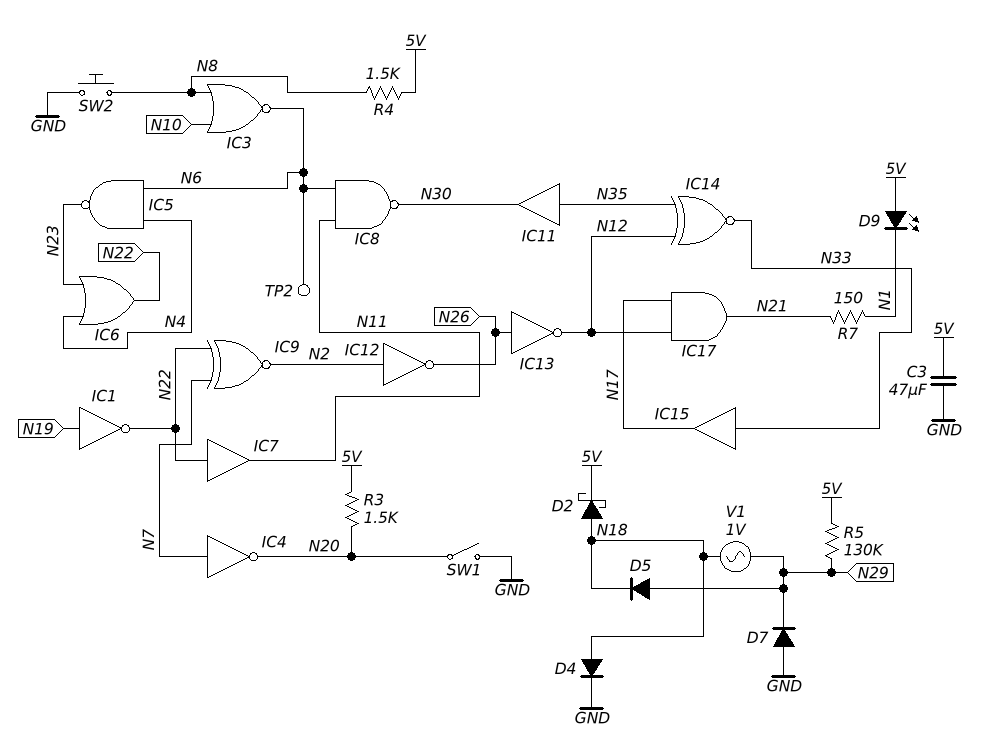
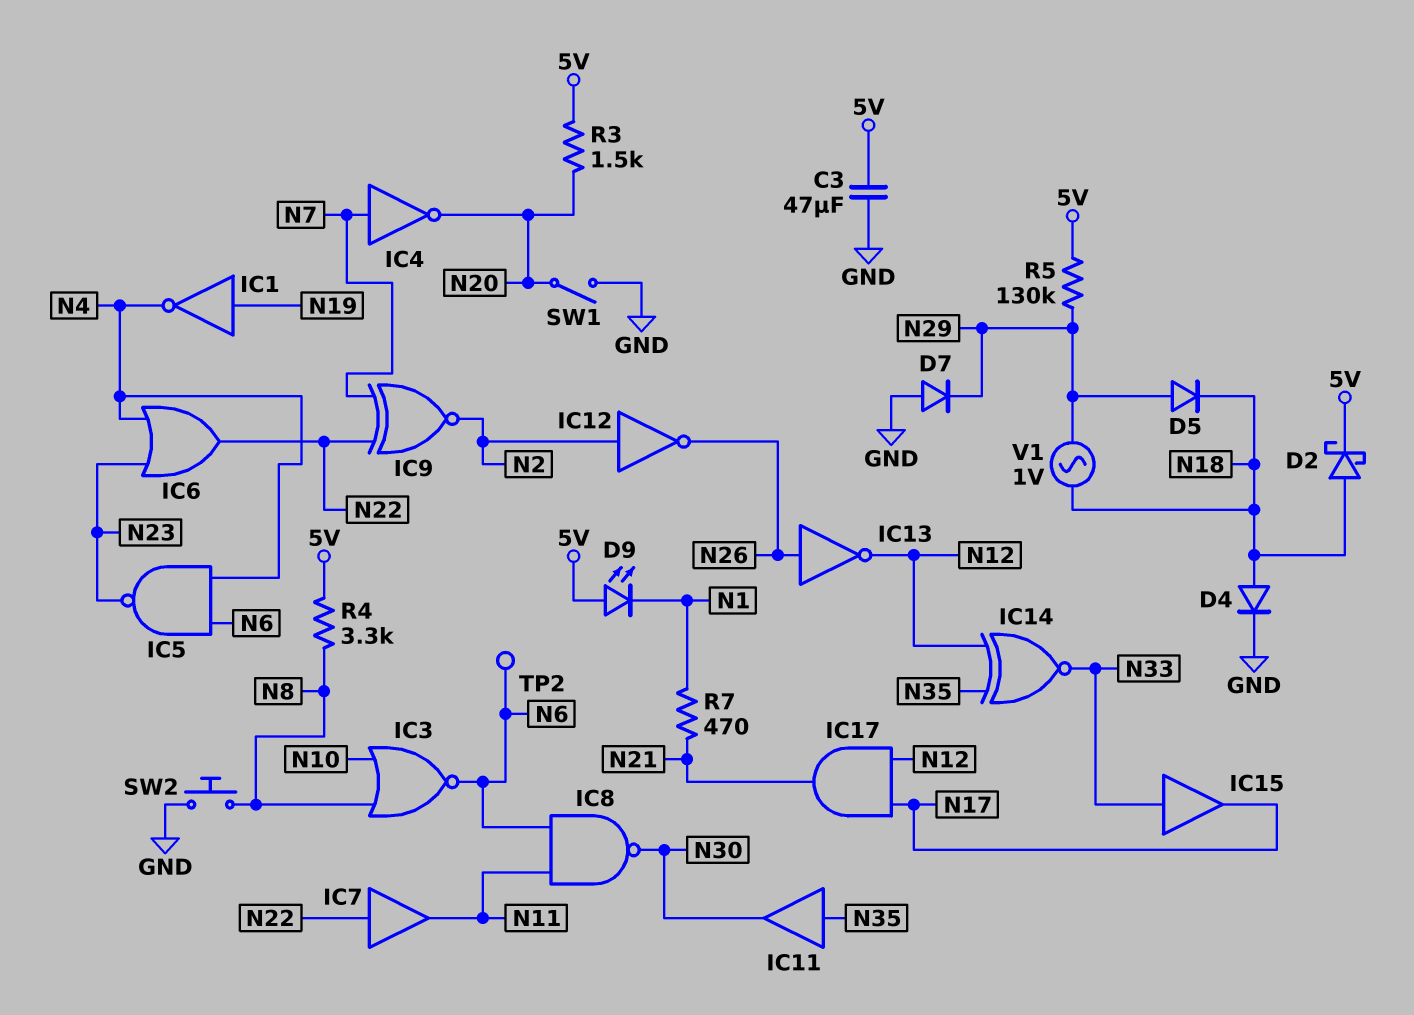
IC1: NOT (in N19, out N22) -> NOT (in N19, out N4)
R4: 1.5k (5V, N8) -> 3.3k (5V, N8)
R7: 150 (N1, N21) -> 470 (N1, N21)

